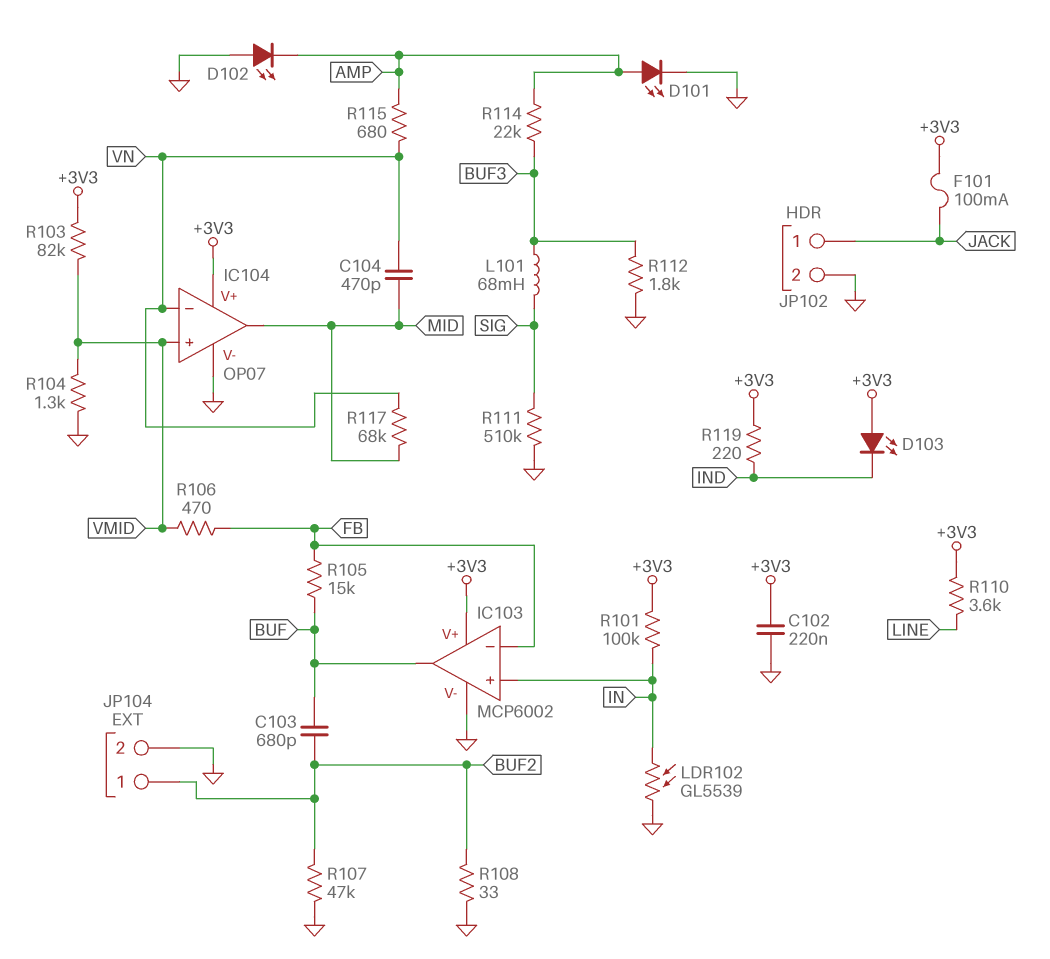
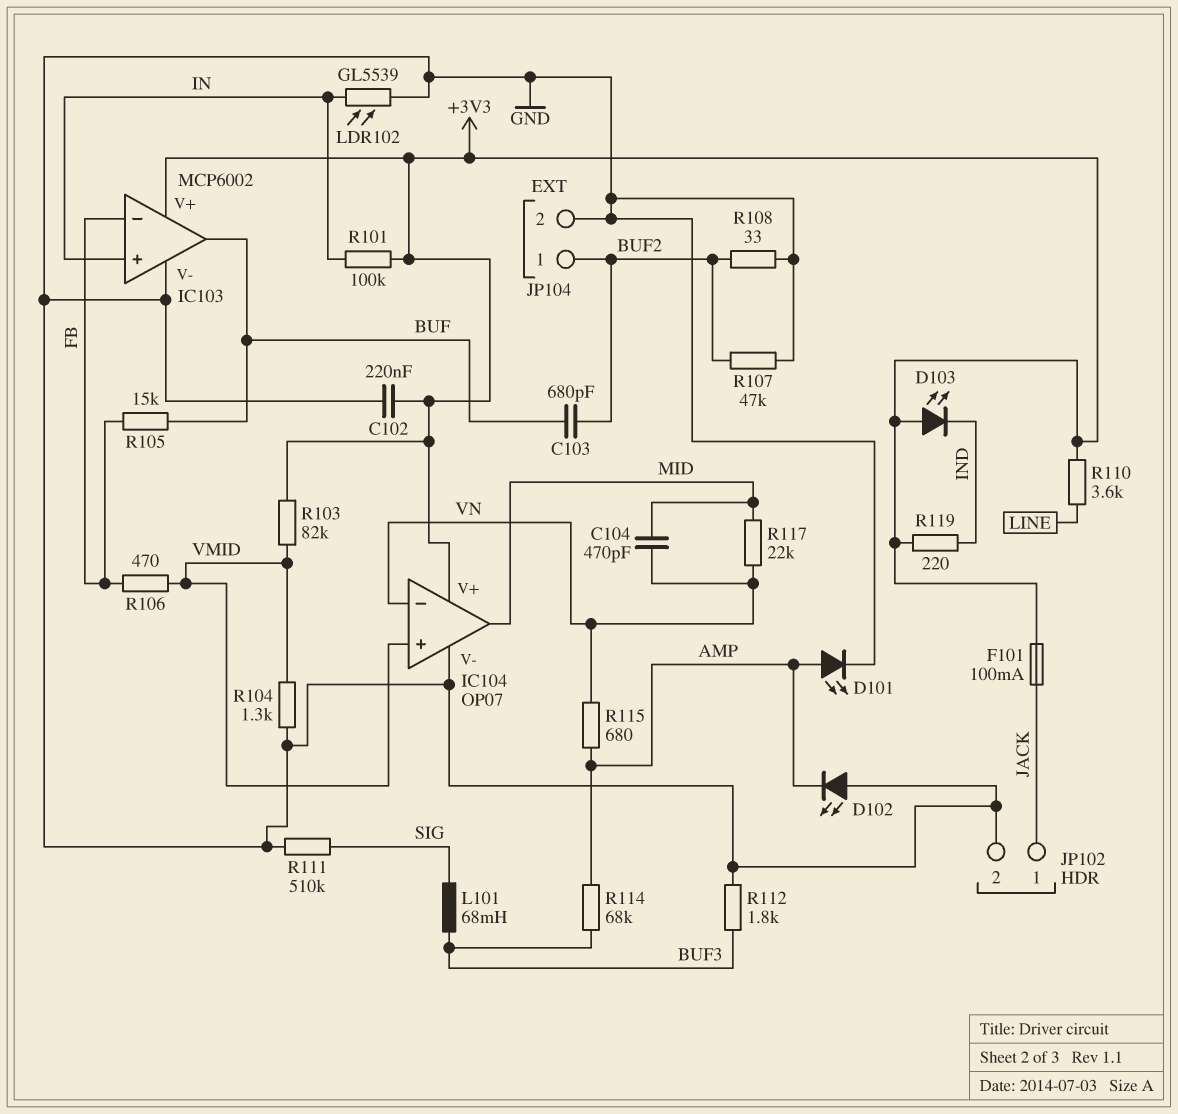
R114: 22k (AMP, BUF3) -> 68k (AMP, BUF3)
R117: 68k (MID, VN) -> 22k (MID, VN)

